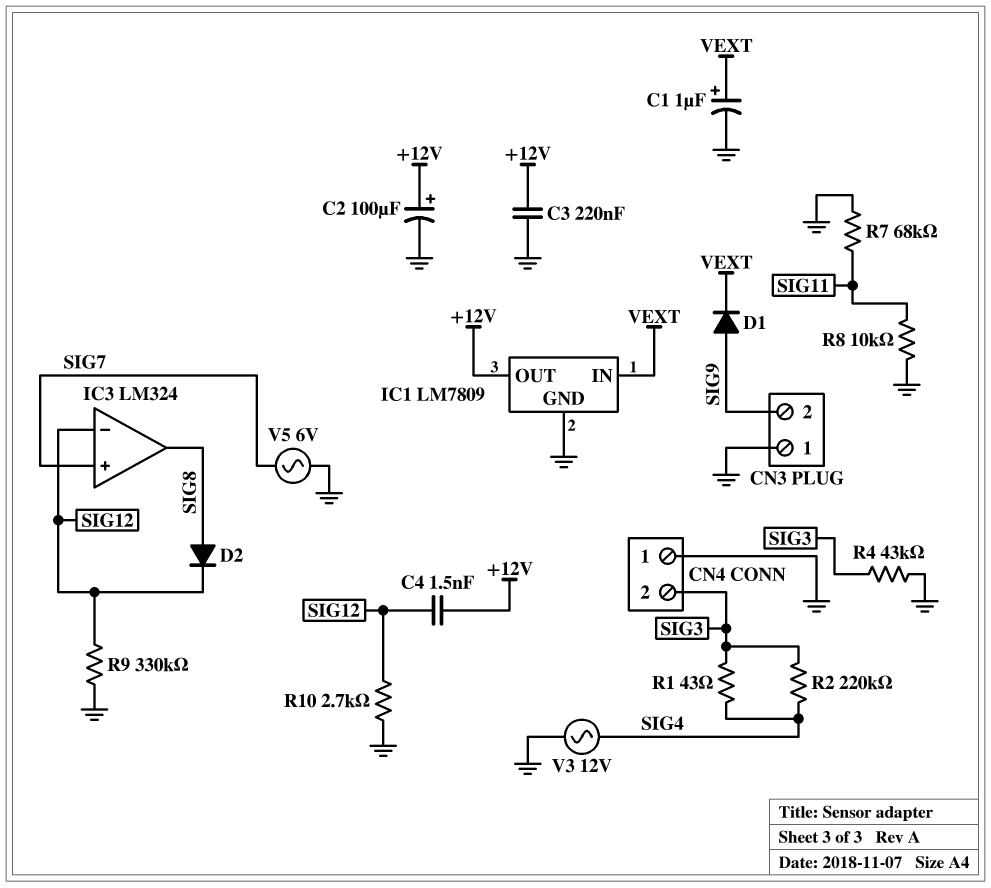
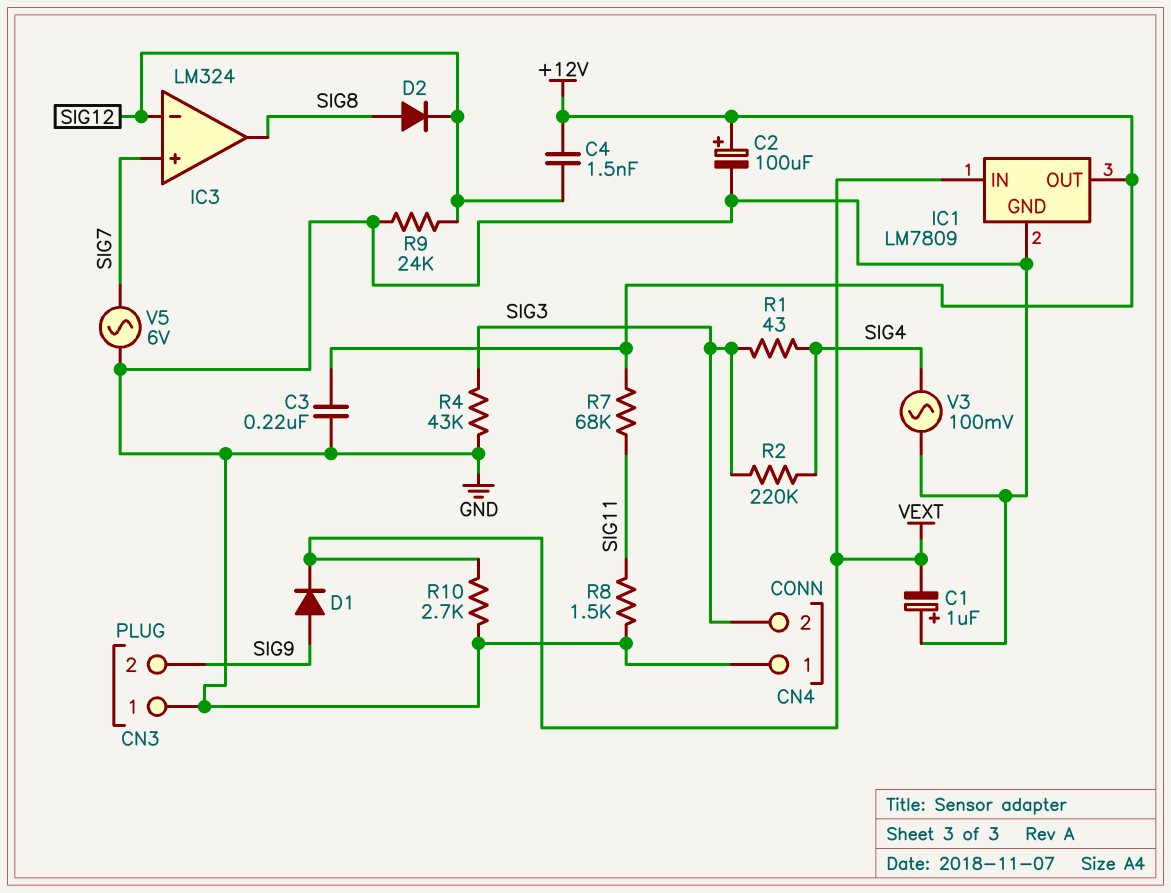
C1: 1uF (plus VEXT, minus GND) -> 1uF (plus GND, minus VEXT)
R7: 68k (GND, SIG11) -> 68k (+12V, SIG11)
R8: 10k (GND, SIG11) -> 1.5k (GND, SIG11)
R9: 330k (GND, SIG12) -> 24k (GND, SIG12)
R10: 2.7k (GND, SIG12) -> 2.7k (GND, VEXT)
V3: AC 12V (GND, SIG4) -> AC 100mV (GND, SIG4)

